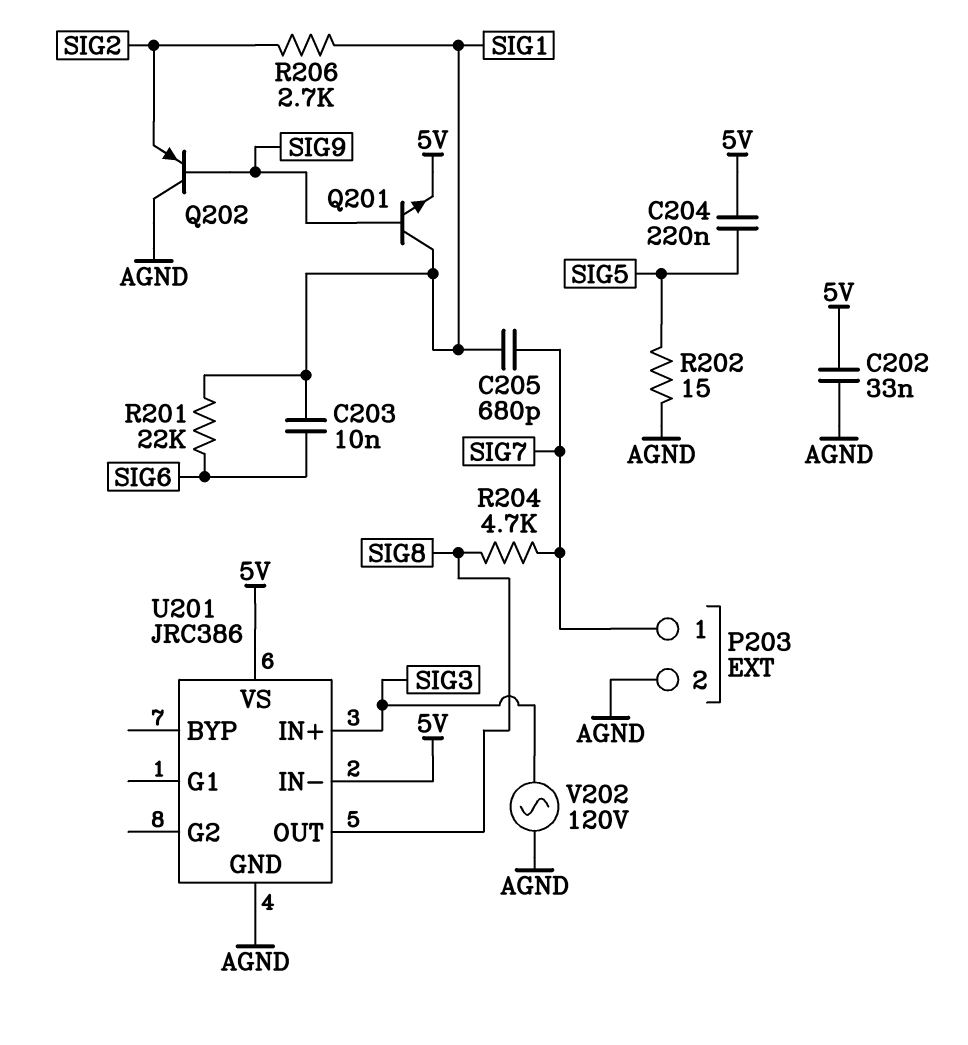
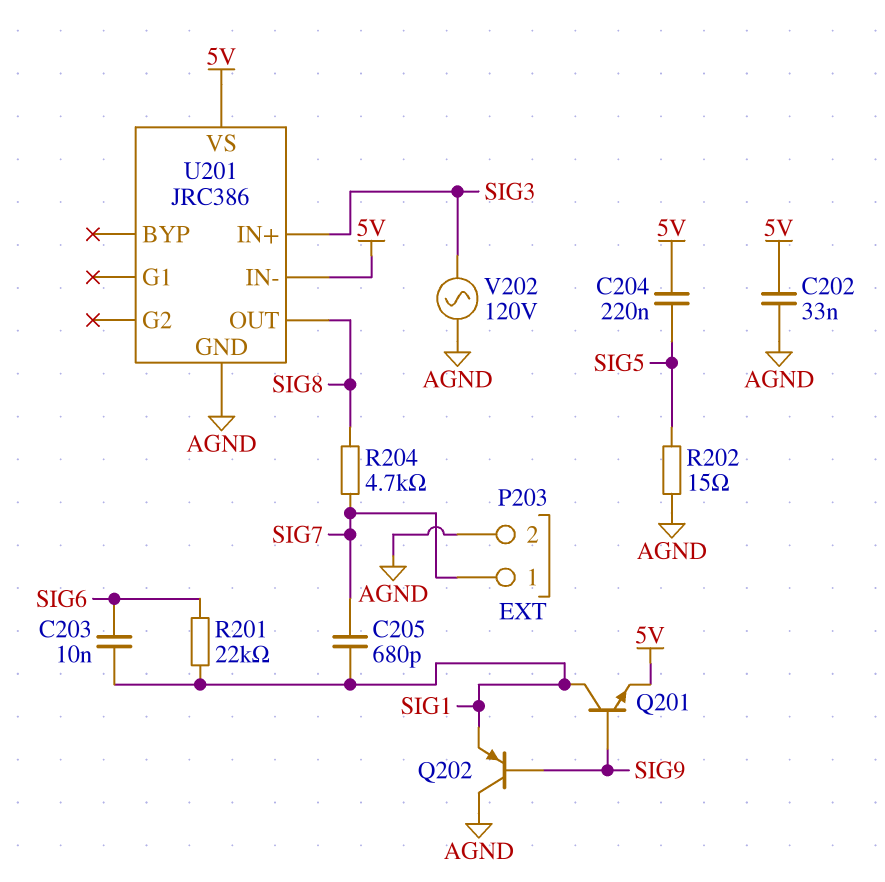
Q202: PNP (B SIG9, C AGND, E SIG2) -> PNP (B SIG9, C AGND, E SIG1)
R206: 2.7k (SIG1, SIG2) -> none

